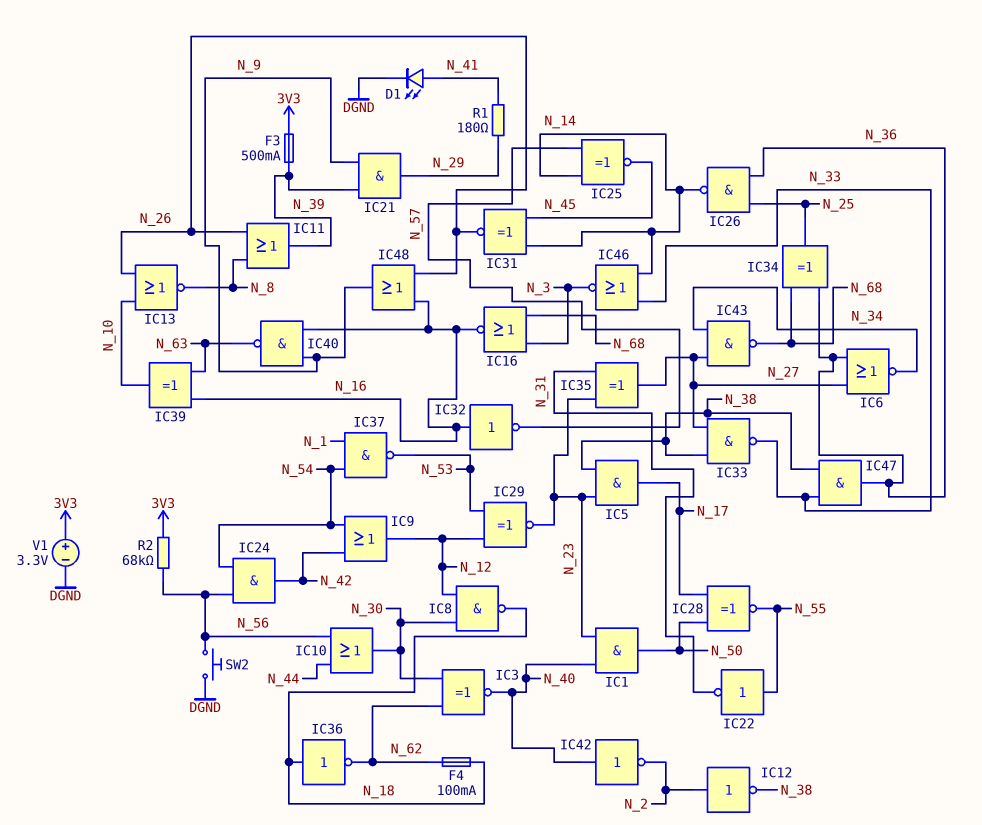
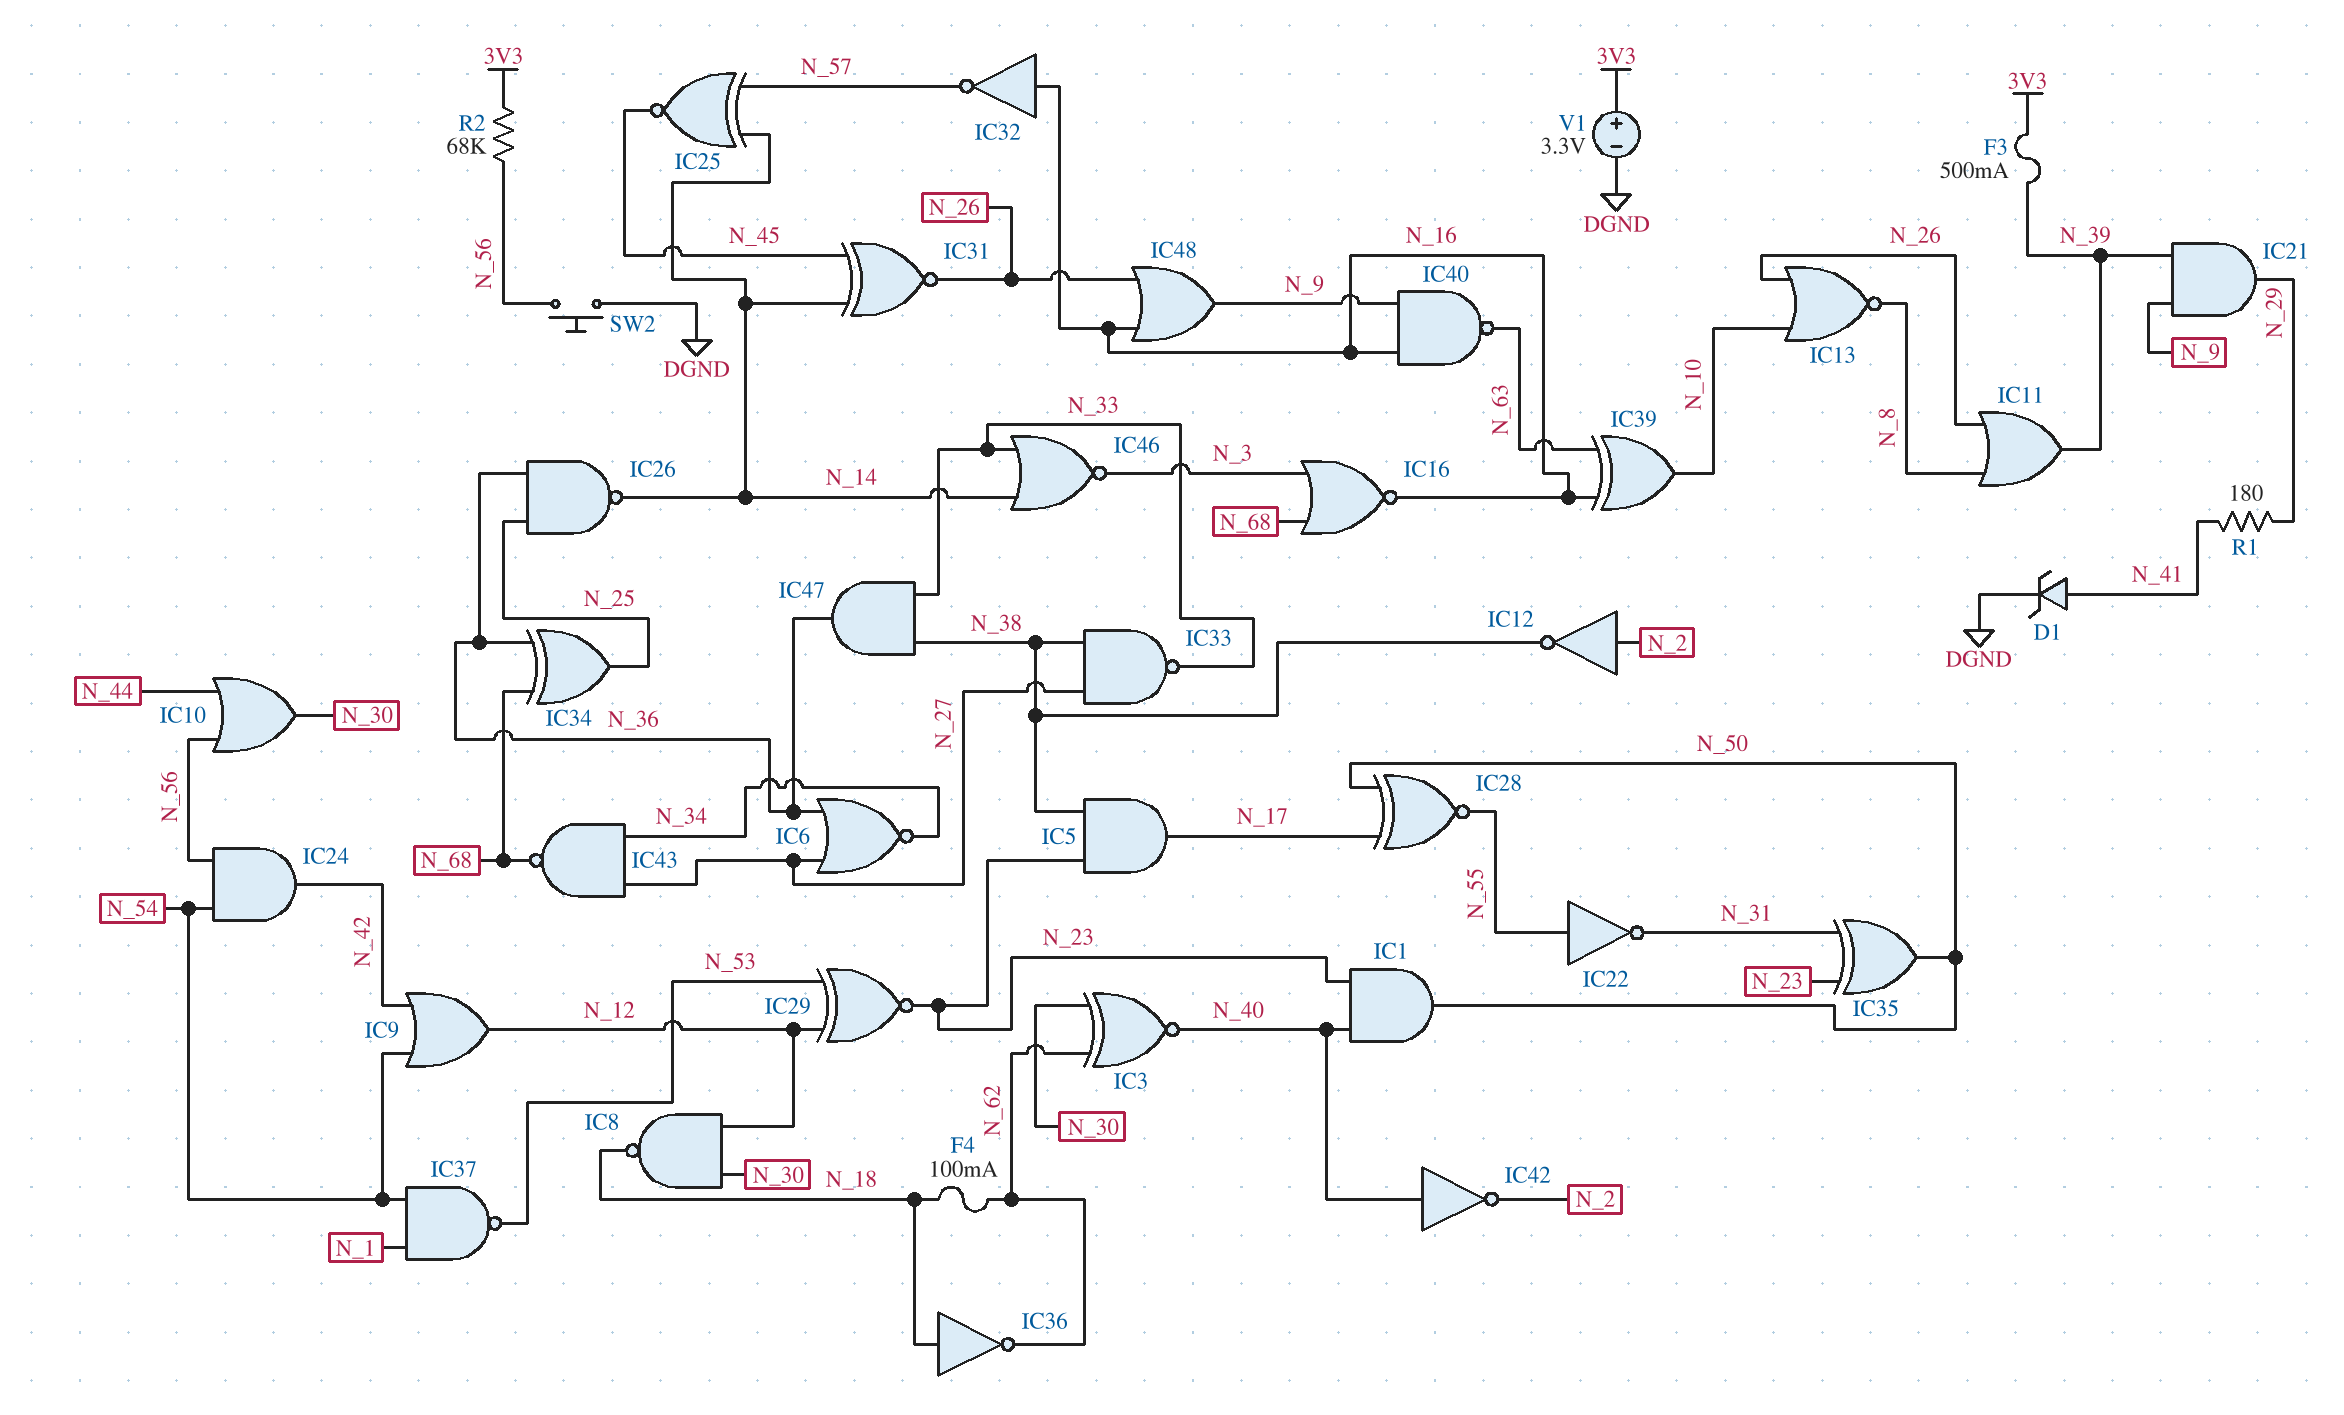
D1: LED (A N_41, K DGND) -> zener (A N_41, K DGND)
IC35: XOR (in N_23, in N_31, out N_27) -> XOR (in N_23, in N_31, out N_50)

